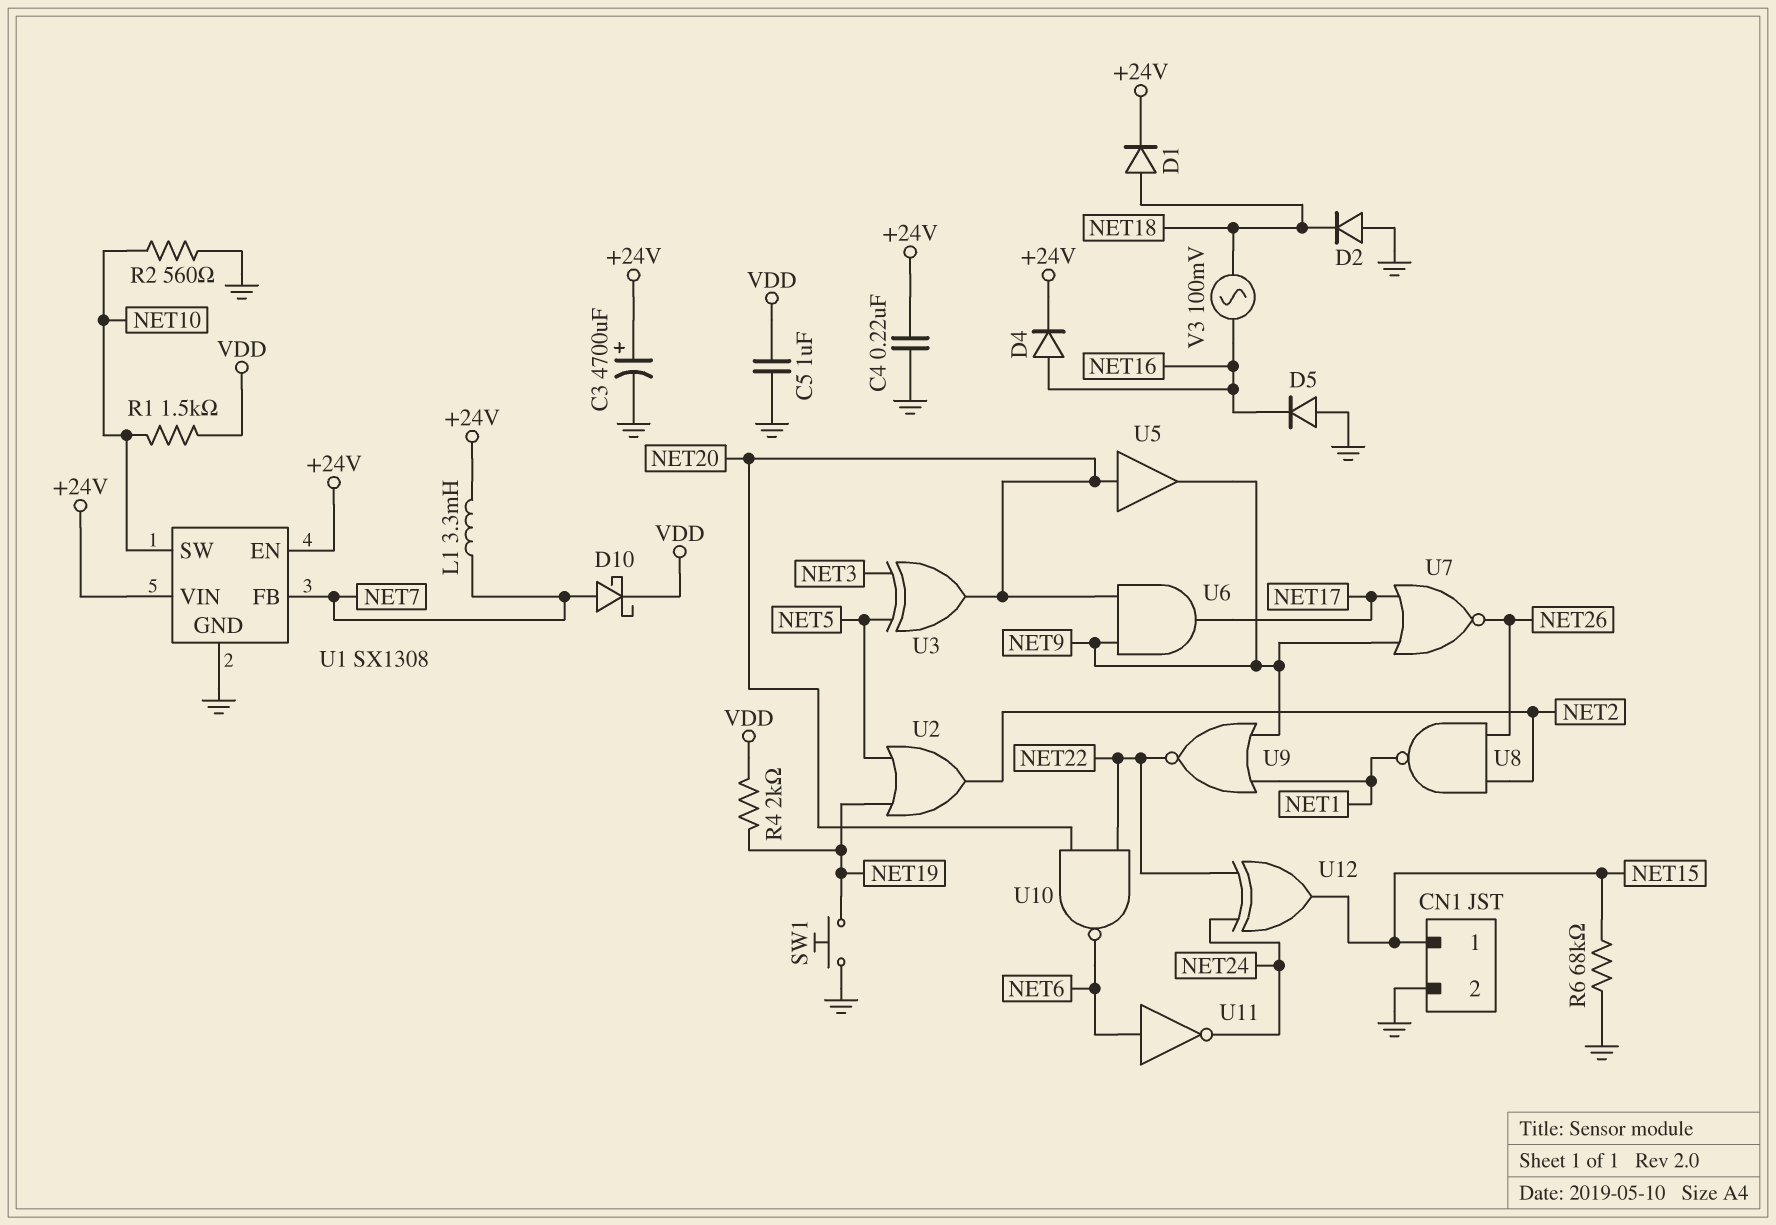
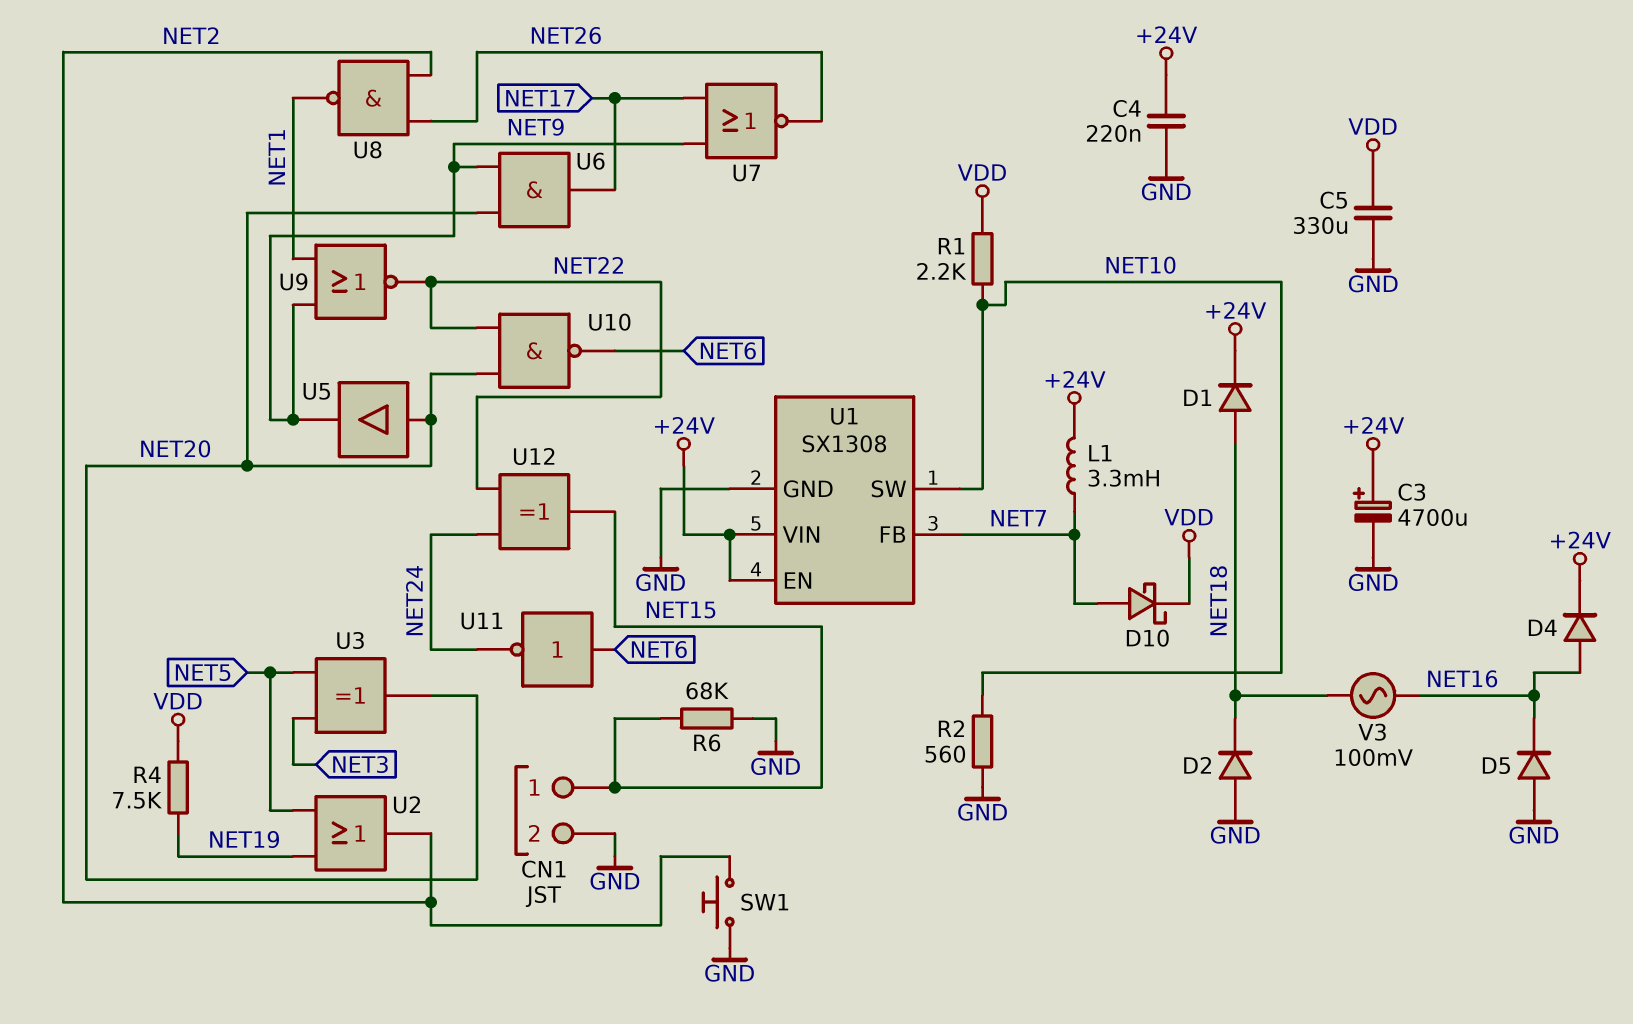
C5: 1uF (GND, VDD) -> 330uF (GND, VDD)
R1: 1.5k (NET10, VDD) -> 2.2k (NET10, VDD)
R4: 2k (NET19, VDD) -> 7.5k (NET19, VDD)
SW1: button (GND, NET19) -> button (GND, NET2)

